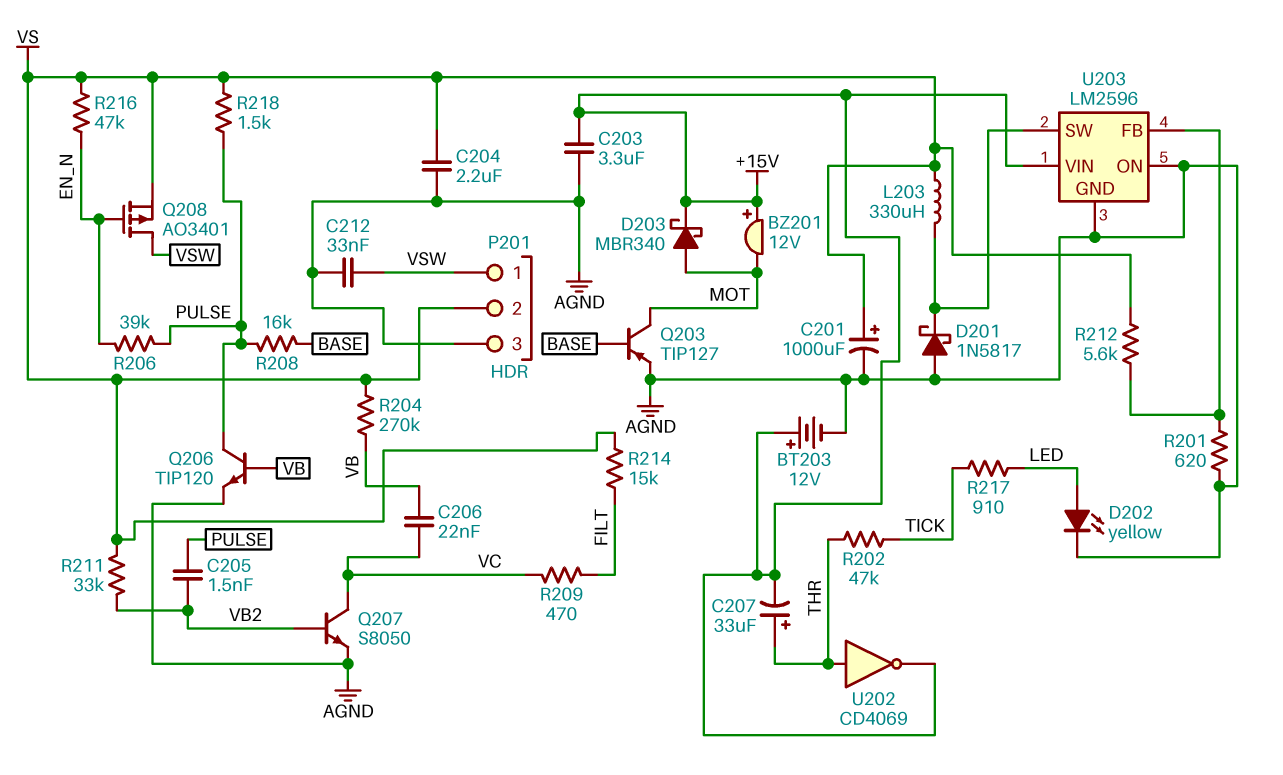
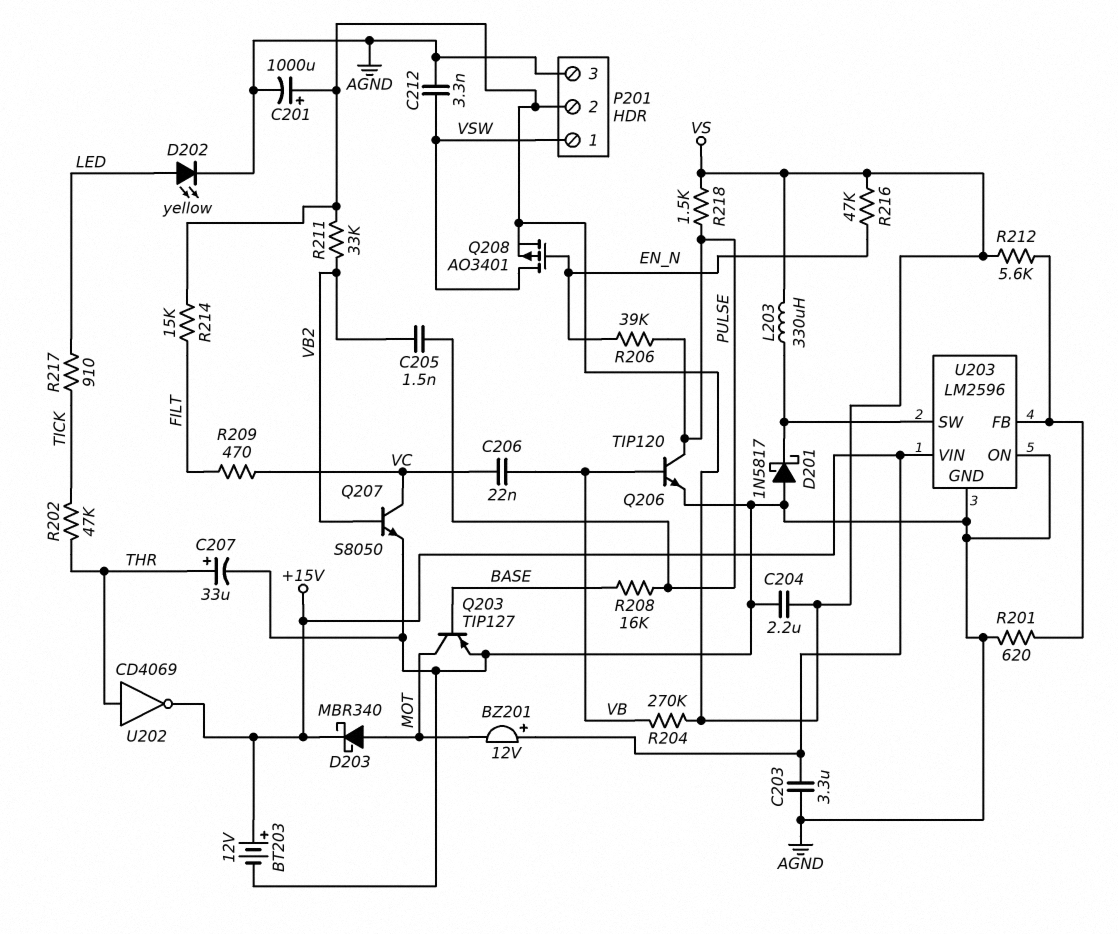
C207: 33uF (plus THR, minus +15V) -> 33uF (plus THR, minus AGND)
C212: 33nF (AGND, VSW) -> 3.3nF (AGND, VSW)

